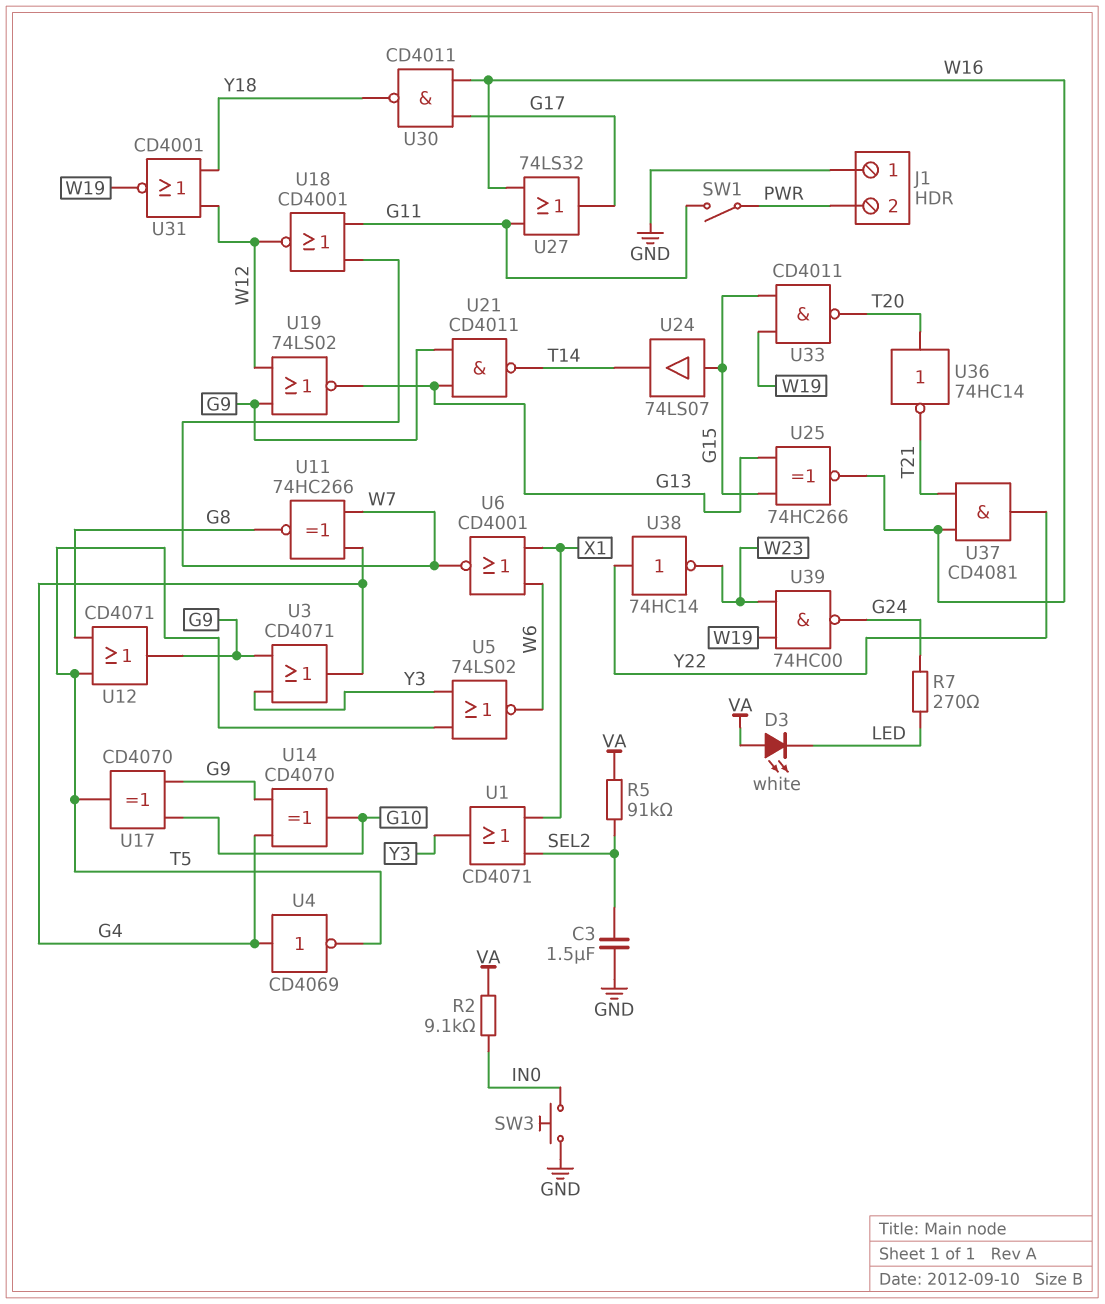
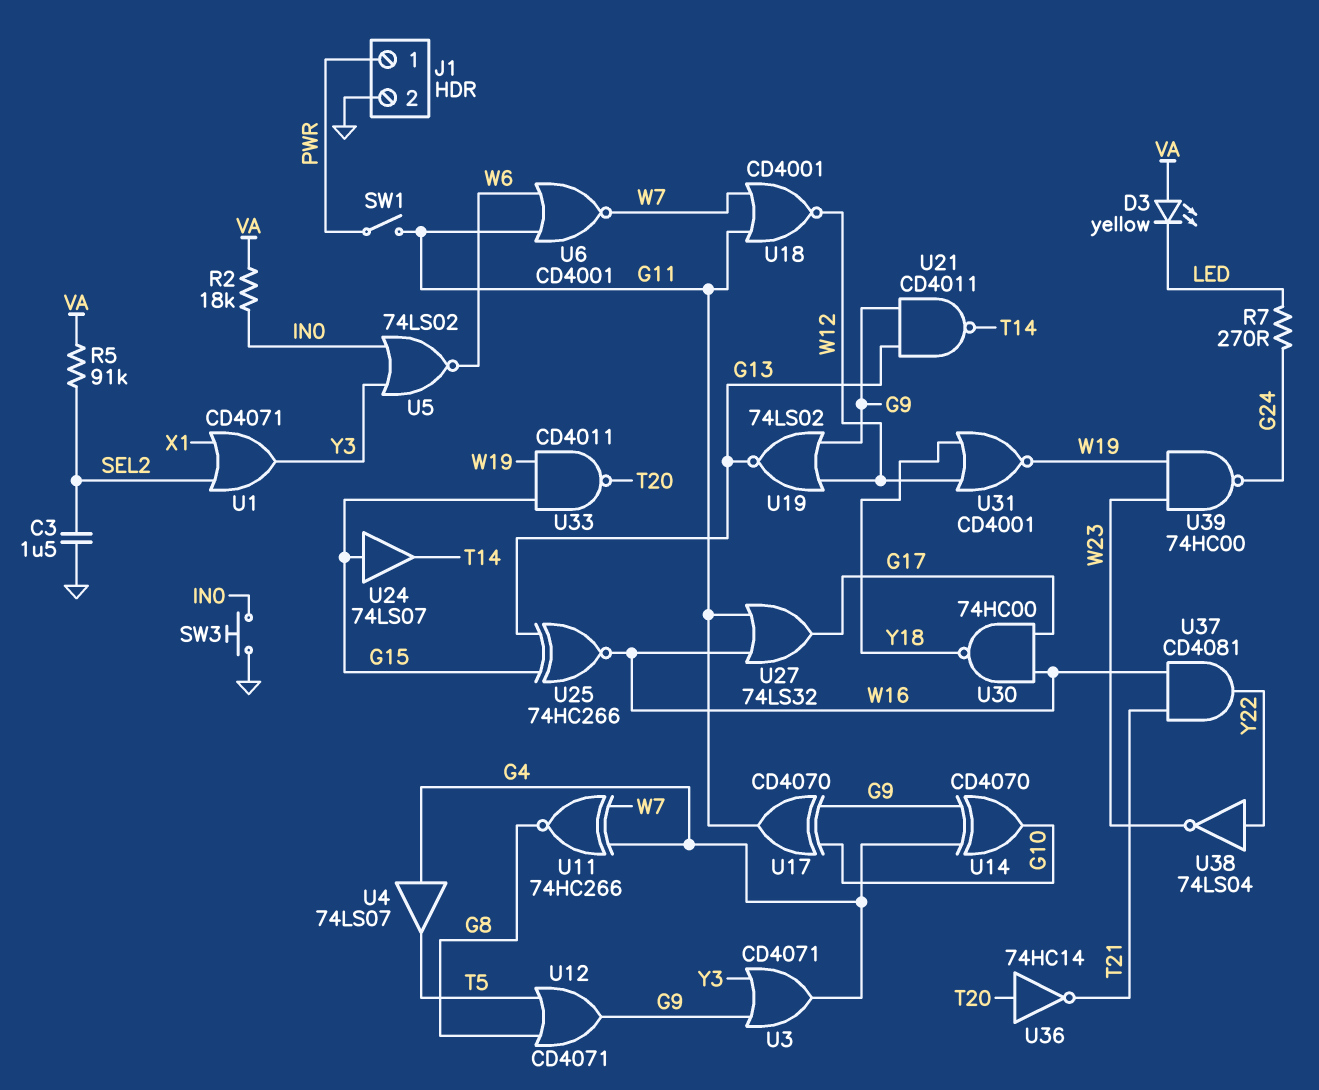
D3: LED white (A VA, K LED) -> LED yellow (A VA, K LED)
J1 pin 1: GND -> PWR
J1 pin 2: PWR -> GND
R2: 9.1k (IN0, VA) -> 18k (IN0, VA)
U4: NOT CD4069 (in G4, out T5) -> buffer 74LS07 (in G4, out T5)
U5: NOR 74LS02 (in T5, in Y3, out W6) -> NOR 74LS02 (in IN0, in Y3, out W6)
U6: NOR CD4001 (in W6, in X1, out W7) -> NOR CD4001 (in G11, in W6, out W7)
U17: XOR CD4070 (in G9, in G10, out T5) -> XOR CD4070 (in G9, in G10, out G11)
U30: NAND CD4011 (in G17, in W16, out Y18) -> NAND 74HC00 (in G17, in W16, out Y18)
U38: NOT 74HC14 (in Y22, out W23) -> NOT 74LS04 (in Y22, out W23)

